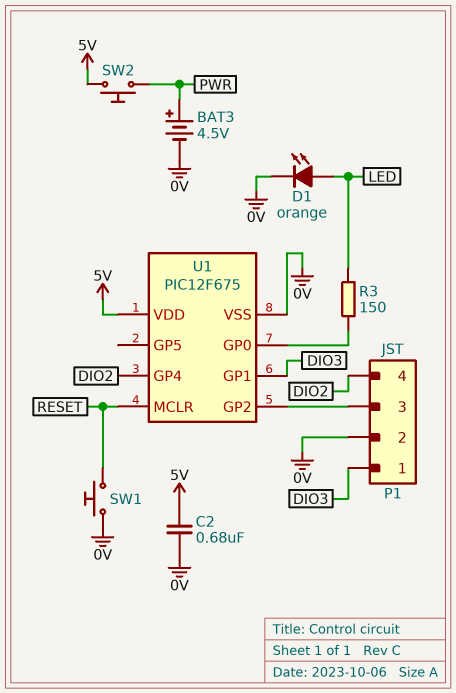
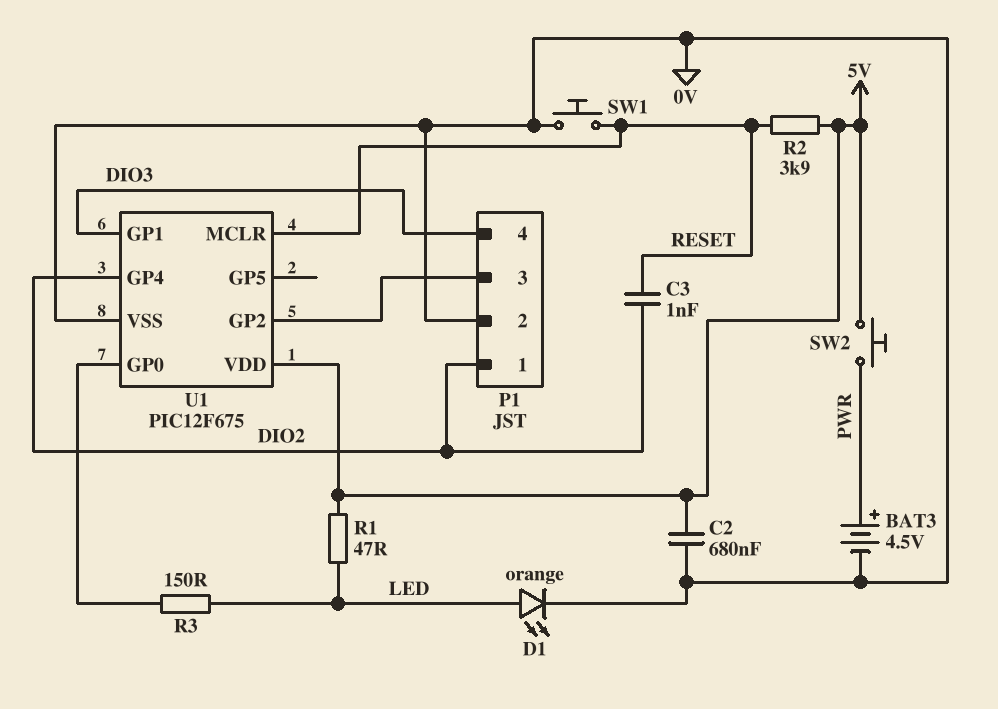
C3: none -> 1nF (DIO2, RESET)
P1 pin 1: DIO3 -> DIO2
P1 pin 4: DIO2 -> DIO3
R1: none -> 47 (5V, LED)
R2: none -> 3.9k (5V, RESET)

